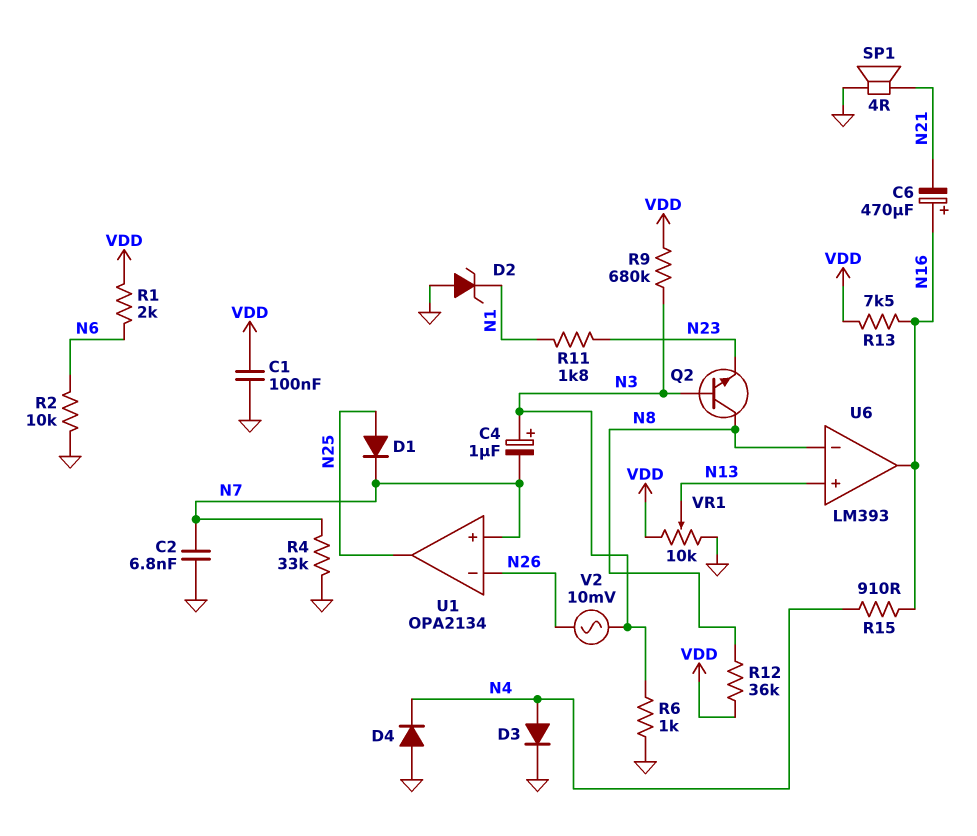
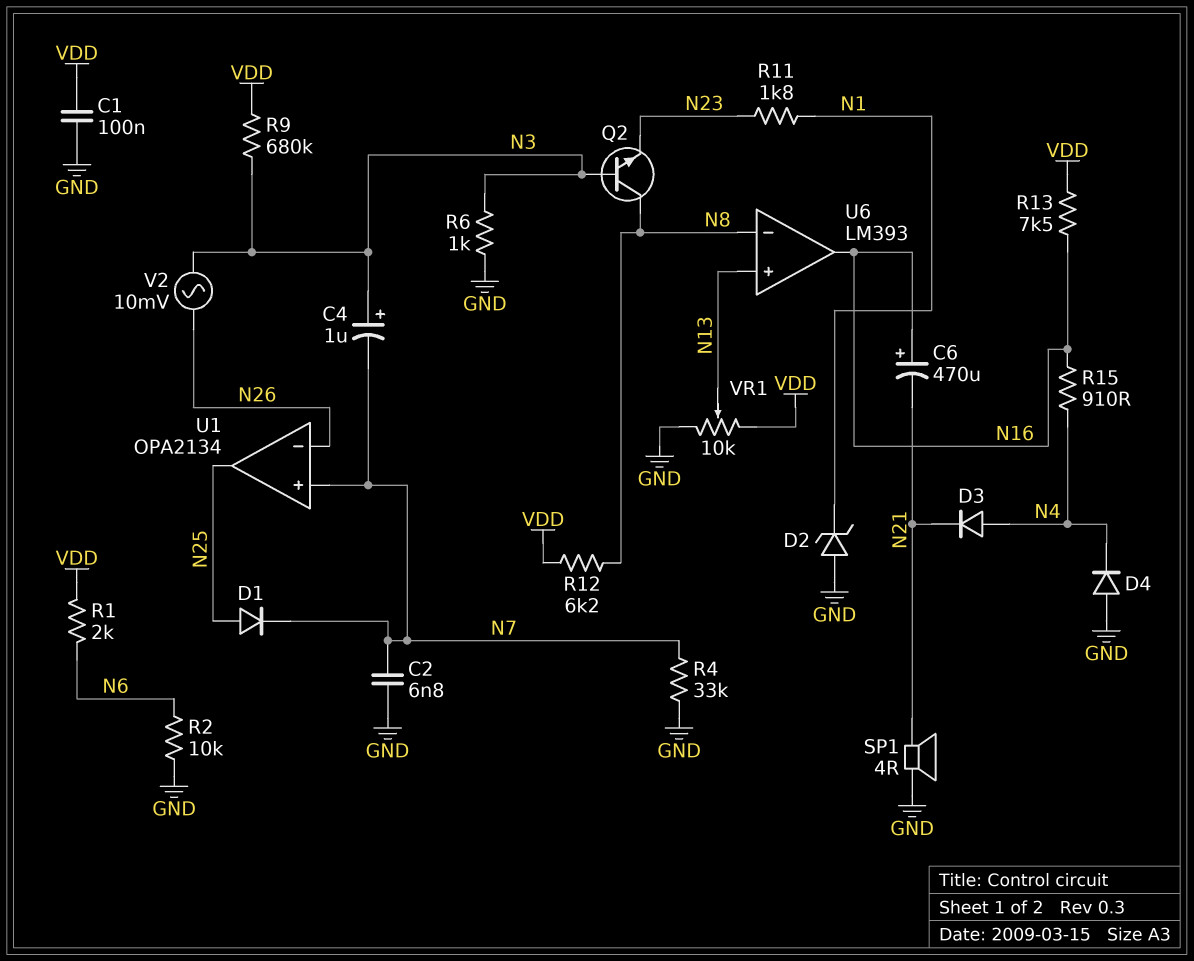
D3: diode (A N4, K GND) -> diode (A N4, K N21)
R12: 36k (N8, VDD) -> 6.2k (N8, VDD)

